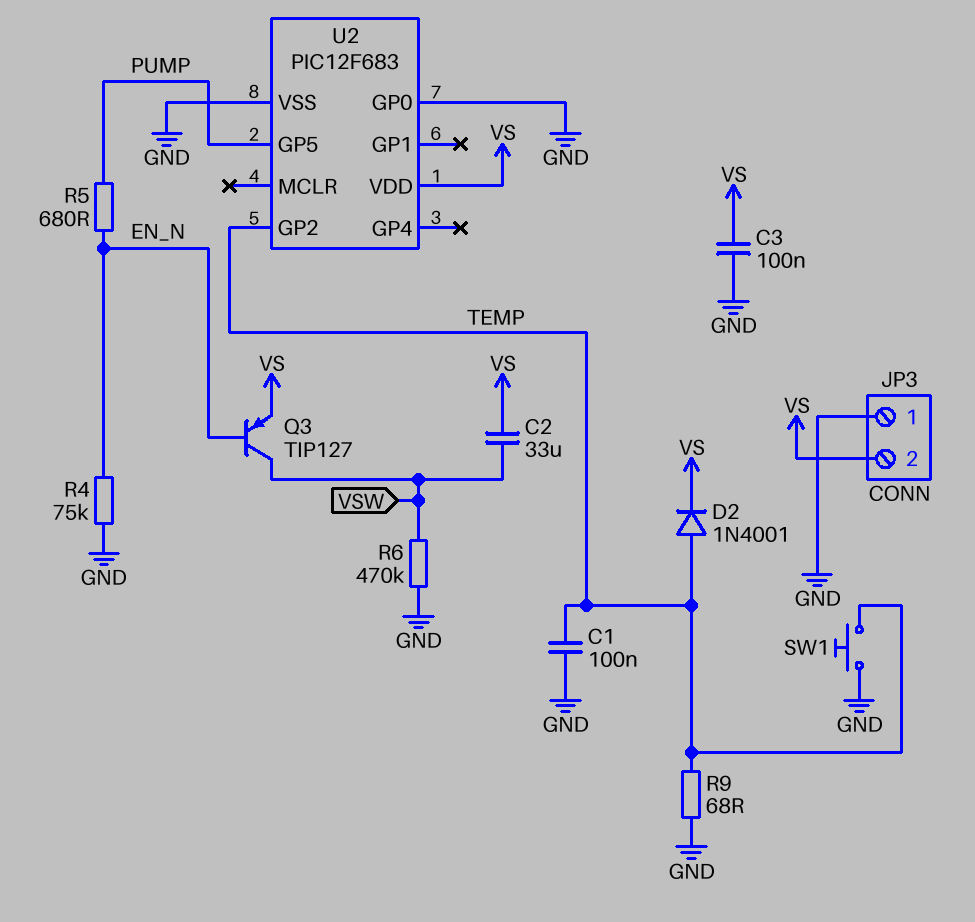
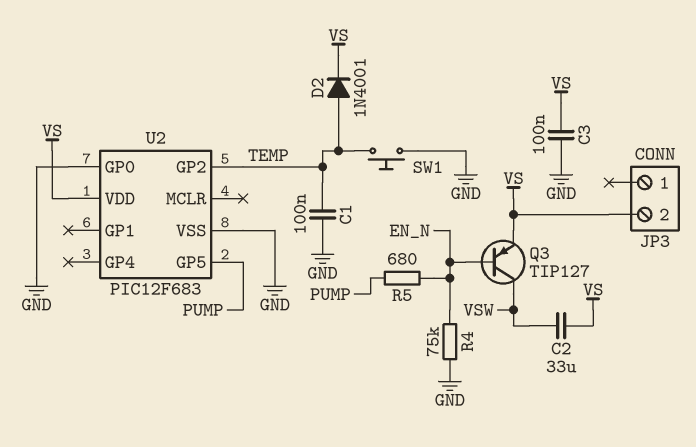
JP3 pin 1: GND -> none
R6: 470k (GND, VSW) -> none
R9: 68 (GND, TEMP) -> none

